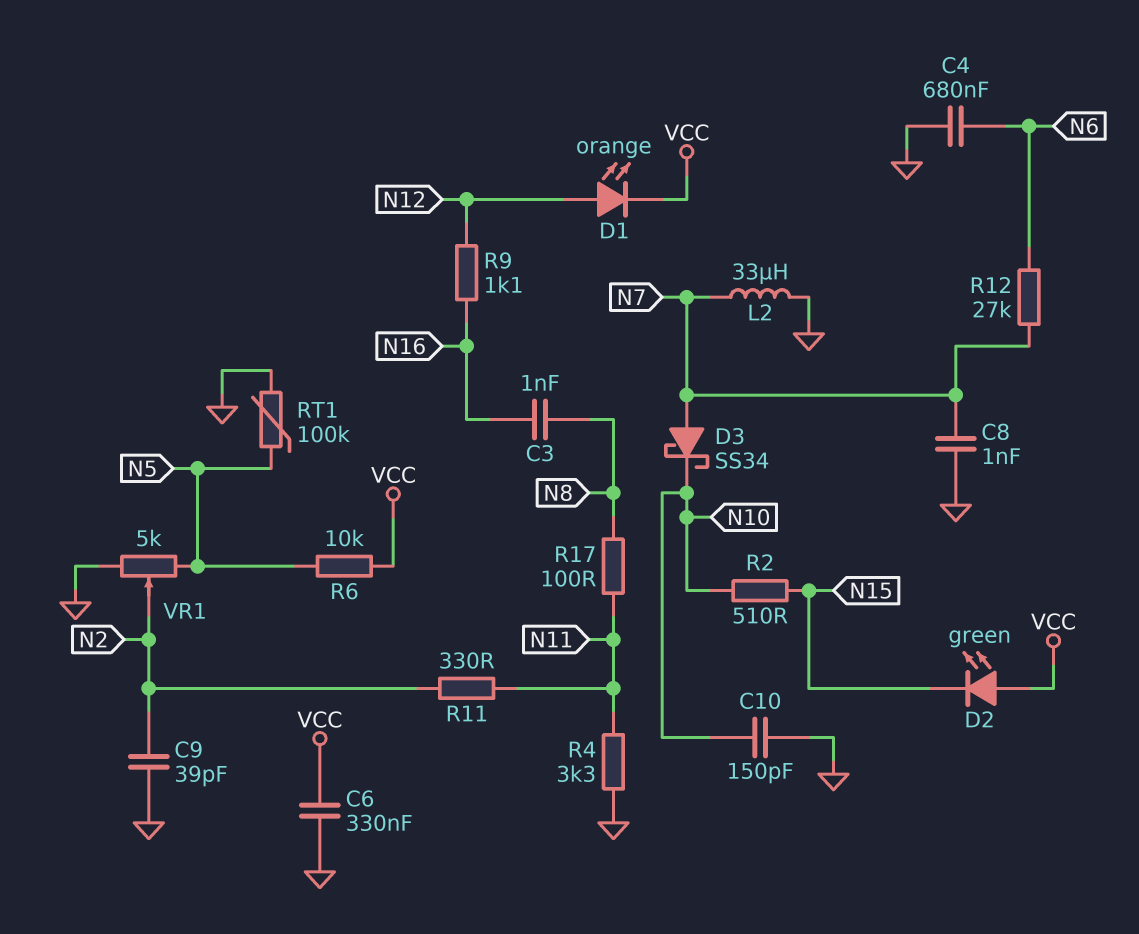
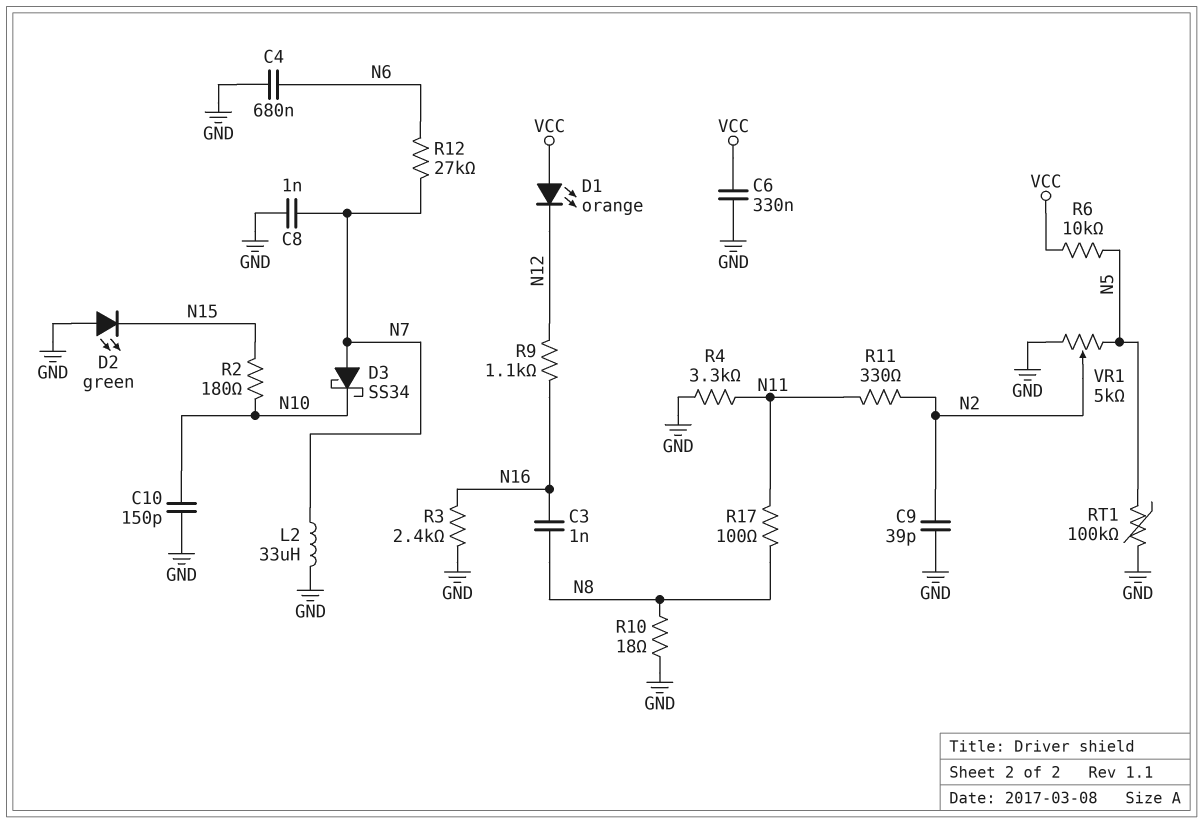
D1: LED orange (A N12, K VCC) -> LED orange (A VCC, K N12)
D2: LED green (A VCC, K N15) -> LED green (A GND, K N15)
R2: 510 (N10, N15) -> 180 (N10, N15)
R3: none -> 2.4k (GND, N16)
R10: none -> 18 (GND, N8)

